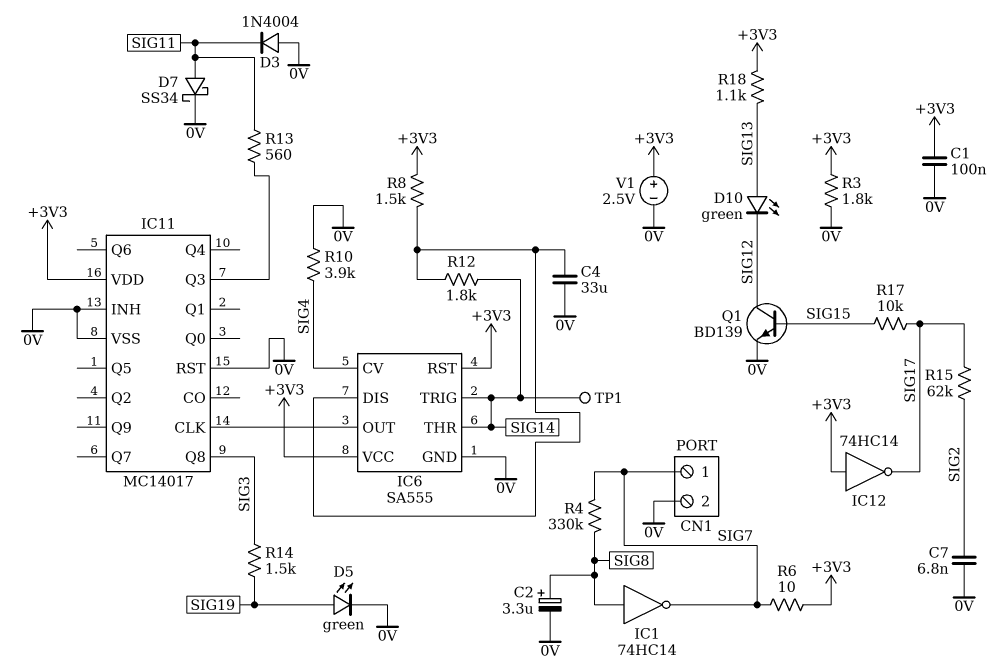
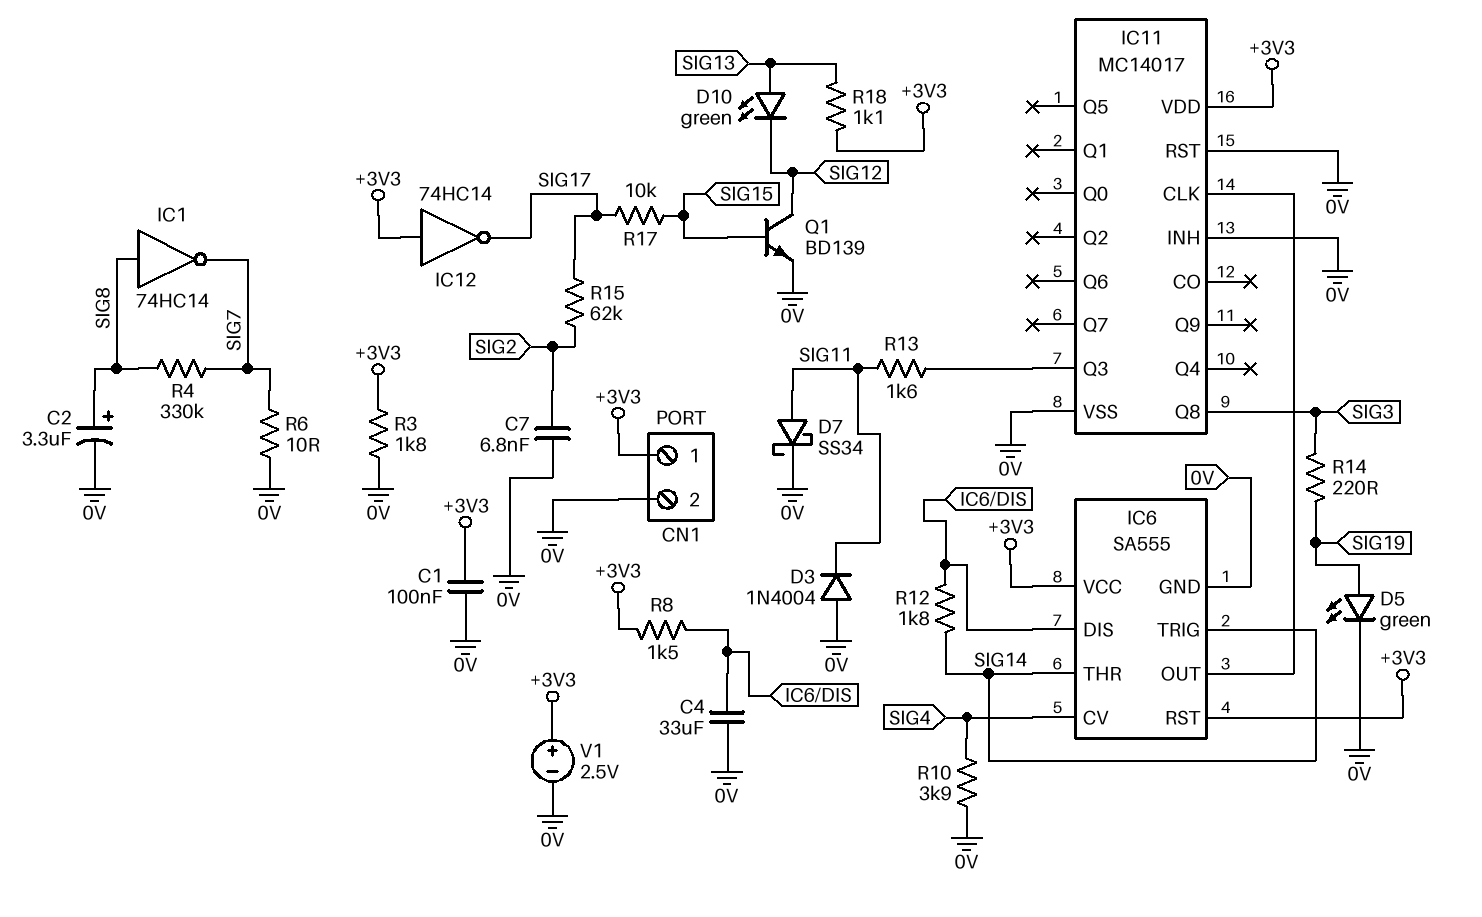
CN1 pin 1: SIG7 -> +3V3
R6: 10 (+3V3, SIG7) -> 10 (0V, SIG7)
R13: 560 (IC11/Q3, SIG11) -> 1.6k (IC11/Q3, SIG11)
R14: 1.5k (SIG3, SIG19) -> 220 (SIG3, SIG19)
TP1: test point (SIG14) -> none

